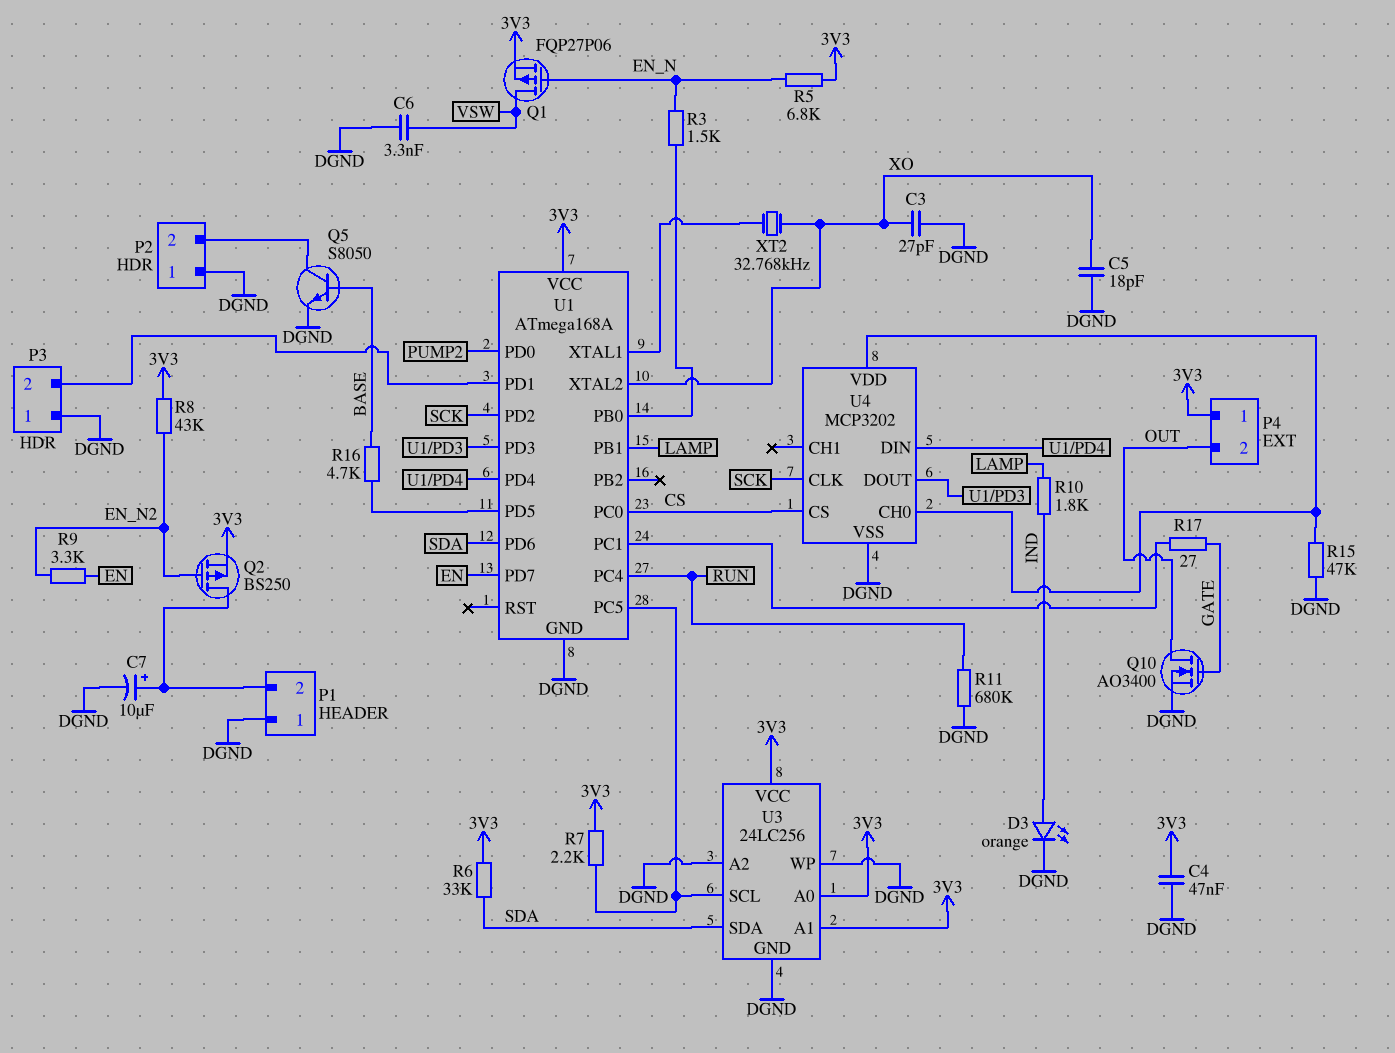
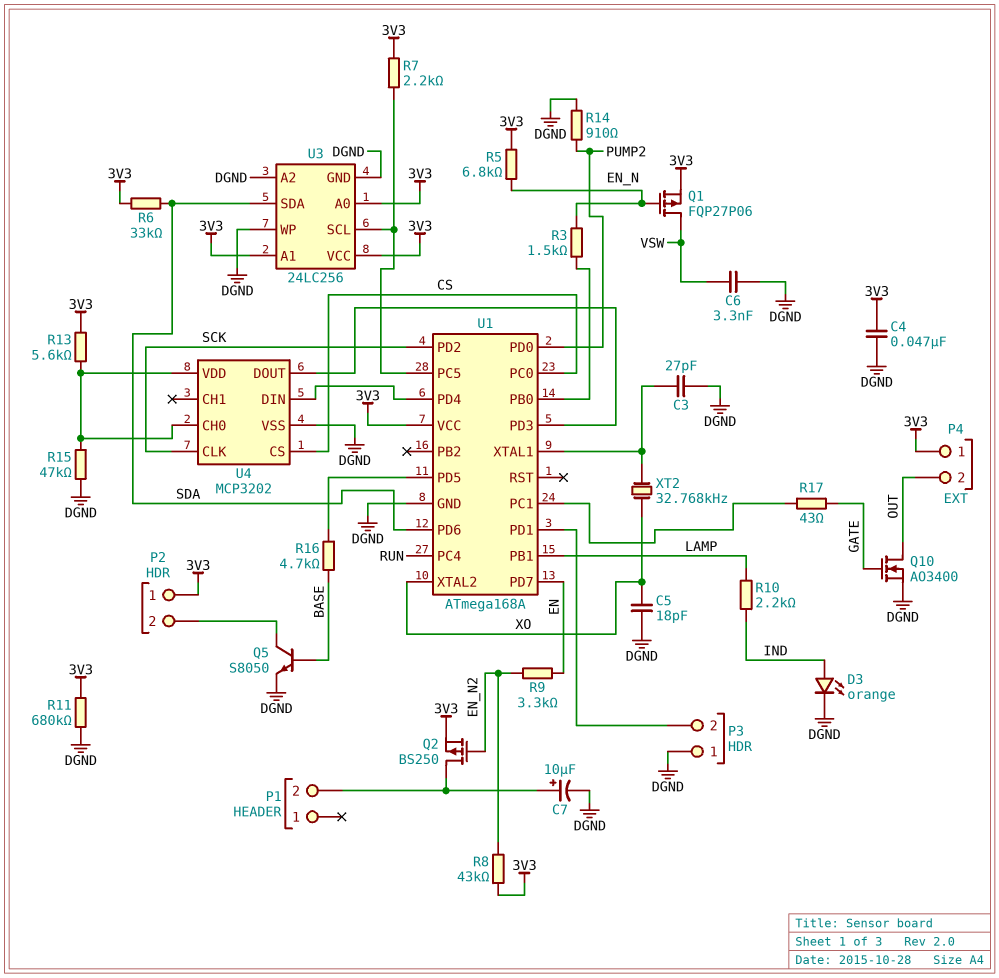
C3: 27pF (DGND, XO) -> 27pF (DGND, U1/XTAL1)
P1 pin 1: DGND -> none
P2 pin 1: DGND -> 3V3
R10: 1.8k (IND, LAMP) -> 2.2k (IND, LAMP)
R11: 680k (DGND, RUN) -> 680k (3V3, DGND)
R13: none -> 5.6k (3V3, U4/CH0)
R14: none -> 910 (DGND, PUMP2)
R17: 27 (GATE, U1/PC1) -> 43 (GATE, U1/PC1)

